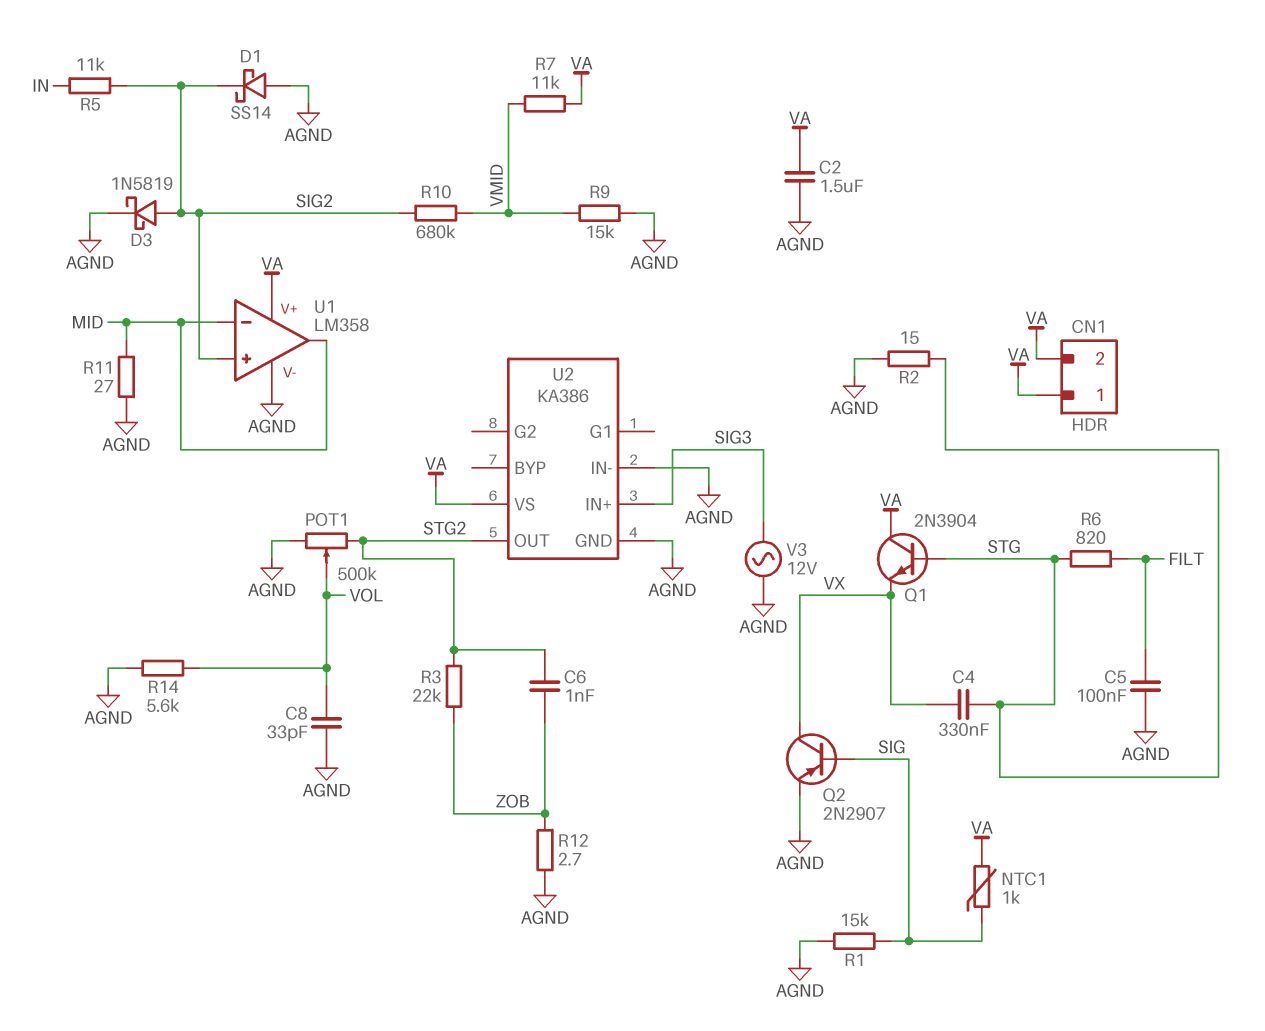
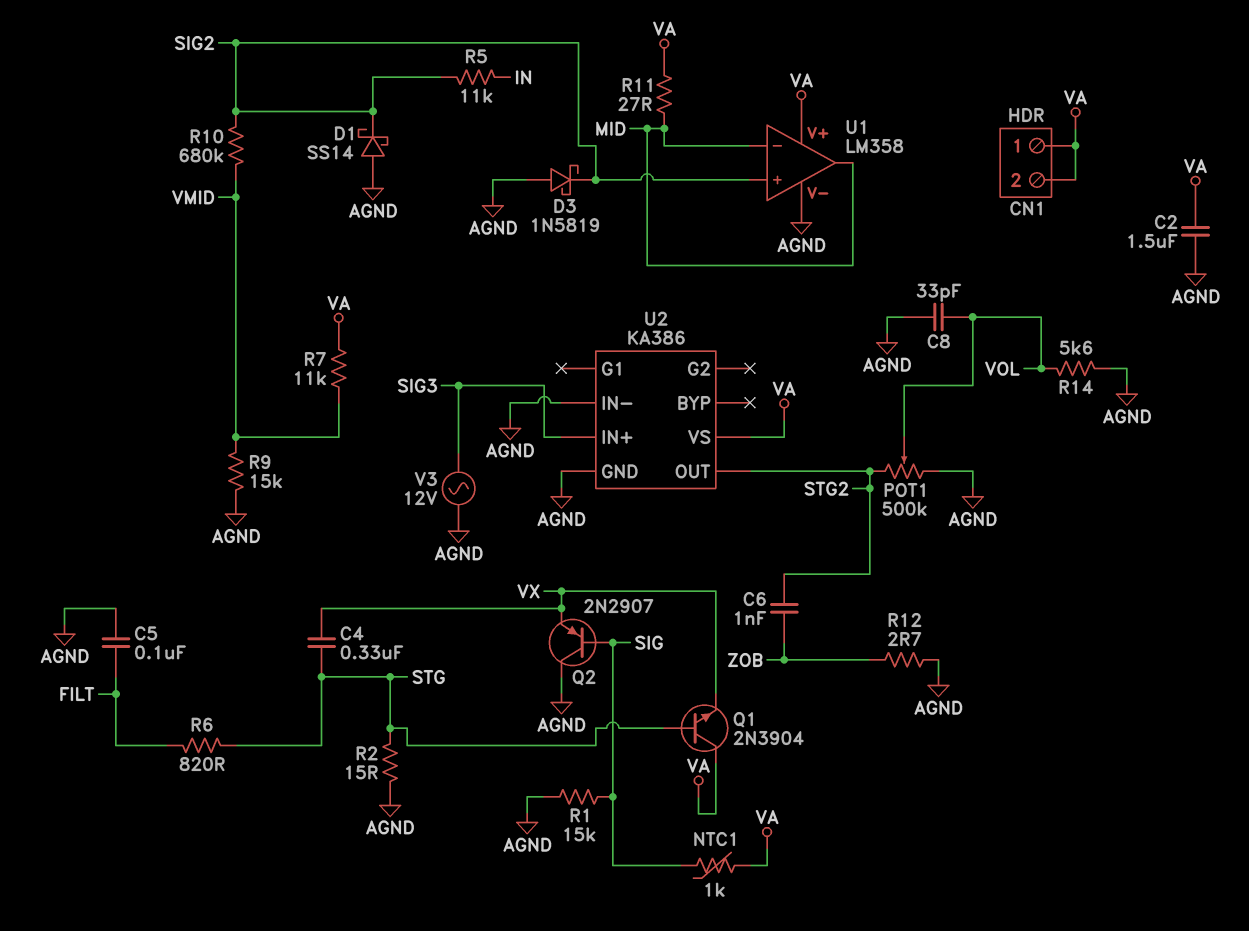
D3: schottky 1N5819 (A SIG2, K AGND) -> schottky 1N5819 (A AGND, K SIG2)
Q2: PNP 2N2907 (B SIG, C VX, E AGND) -> PNP 2N2907 (B SIG, C AGND, E VX)
R3: 22k (STG2, ZOB) -> none
R11: 27 (AGND, MID) -> 27 (MID, VA)

